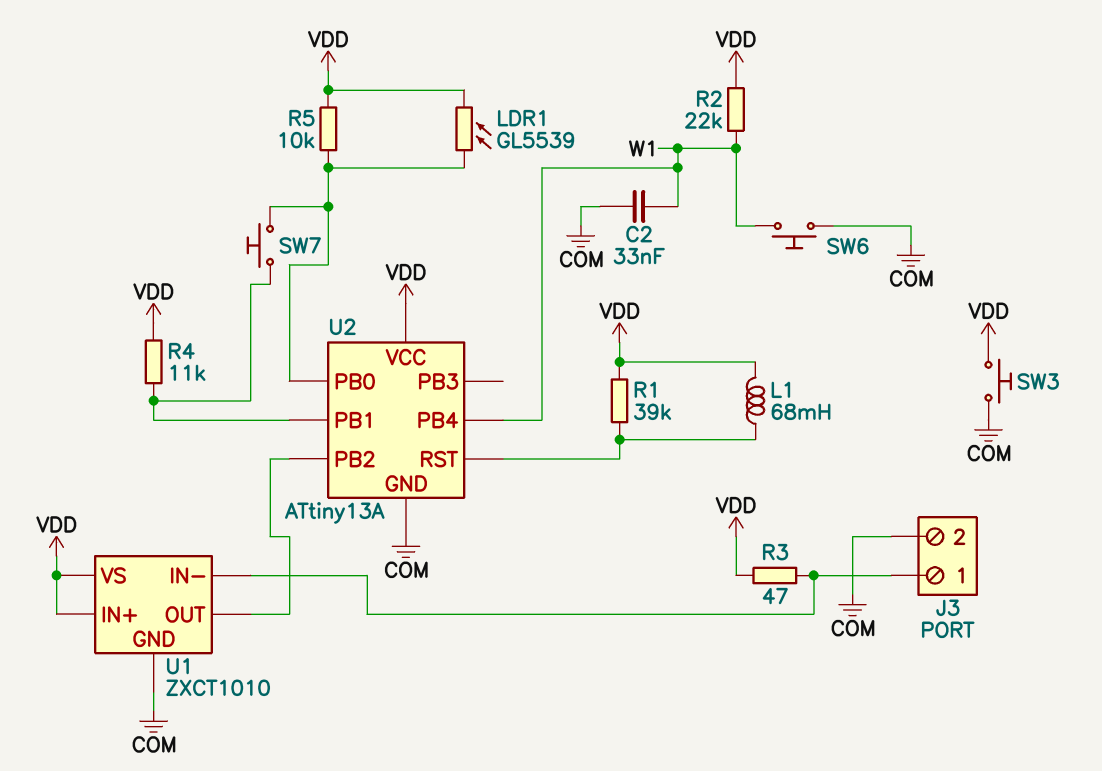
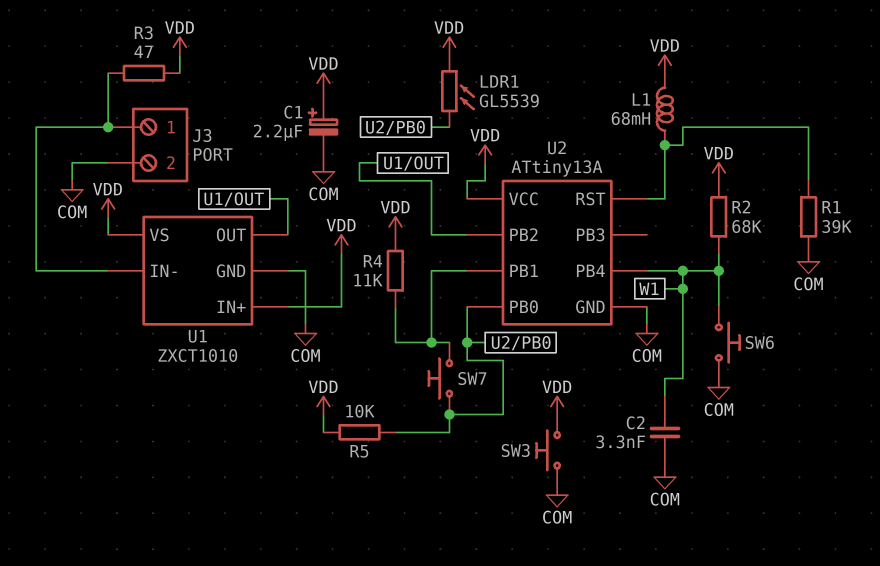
C1: none -> 2.2uF (plus VDD, minus COM)
C2: 33nF (COM, W1) -> 3.3nF (COM, W1)
R1: 39k (U2/RST, VDD) -> 39k (COM, U2/RST)
R2: 22k (VDD, W1) -> 68k (VDD, W1)

